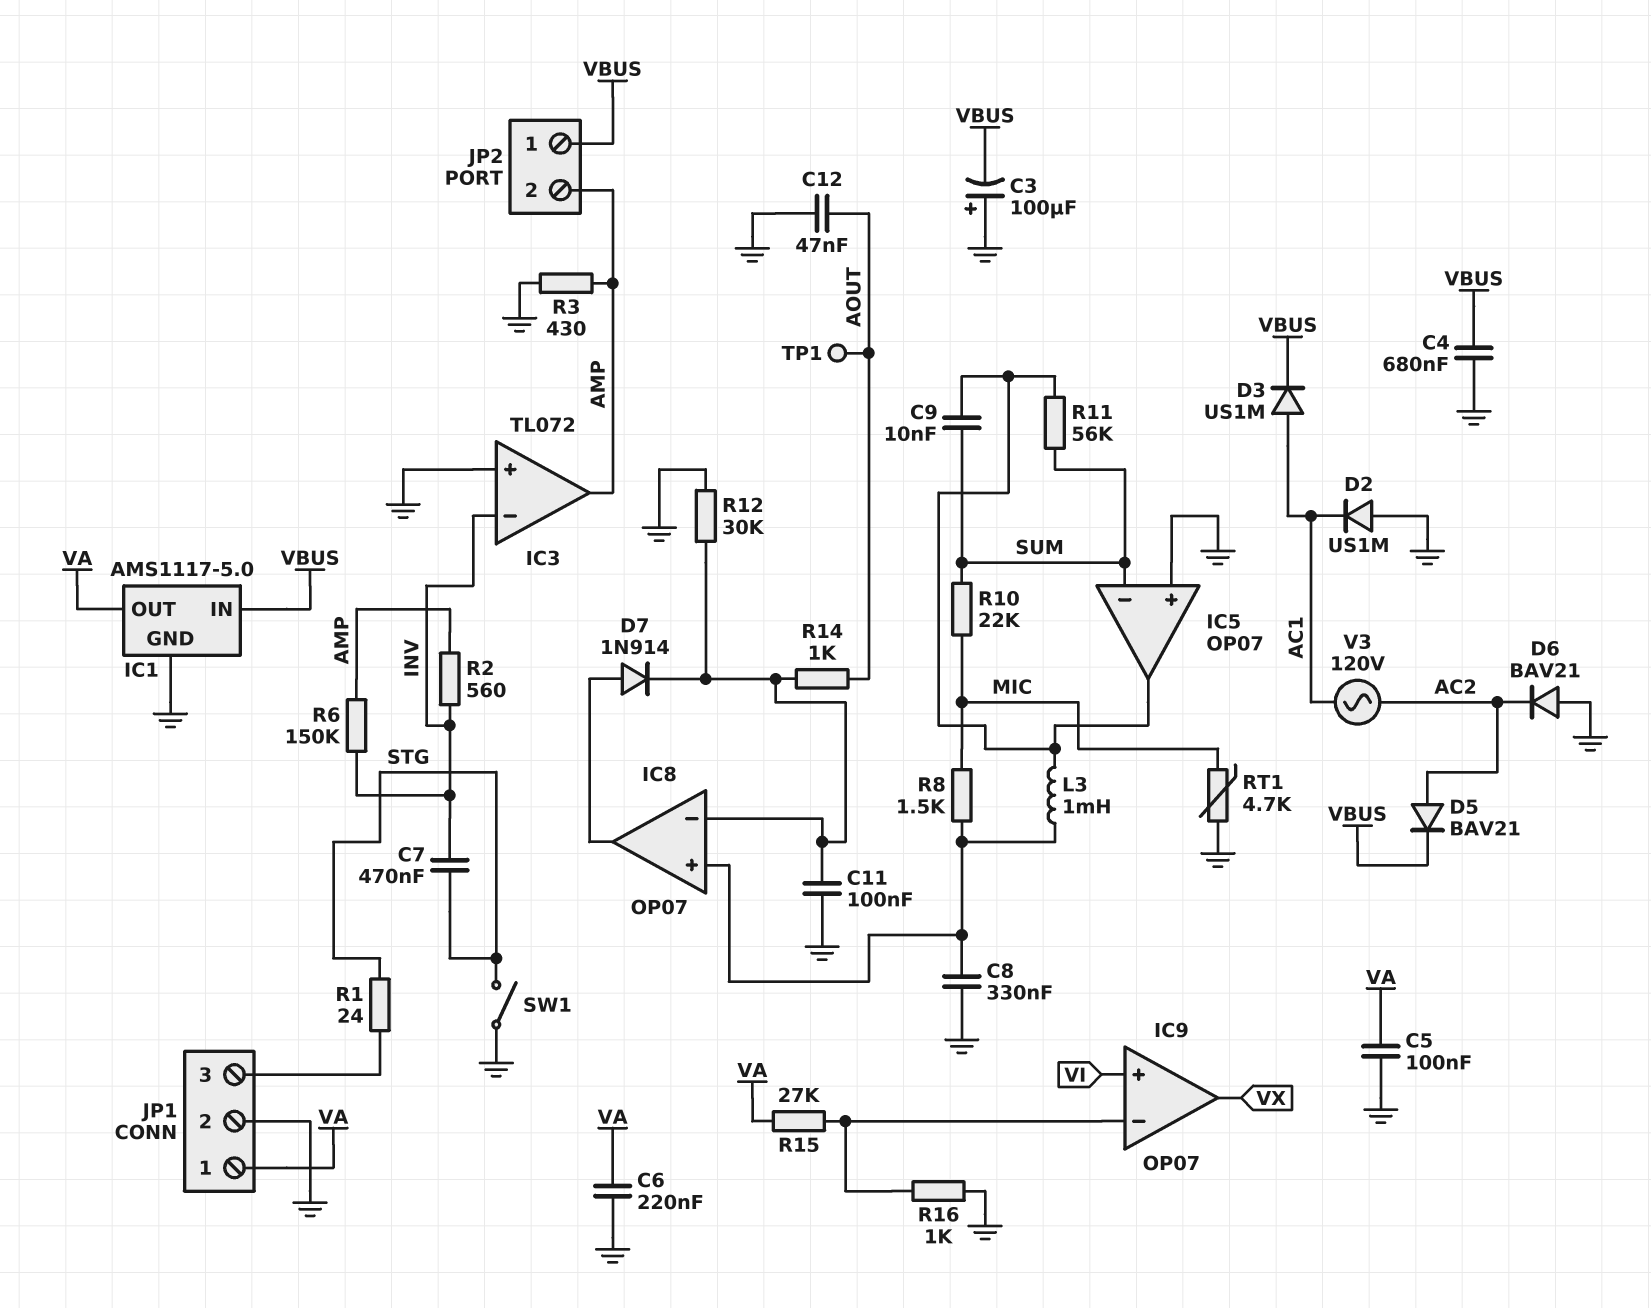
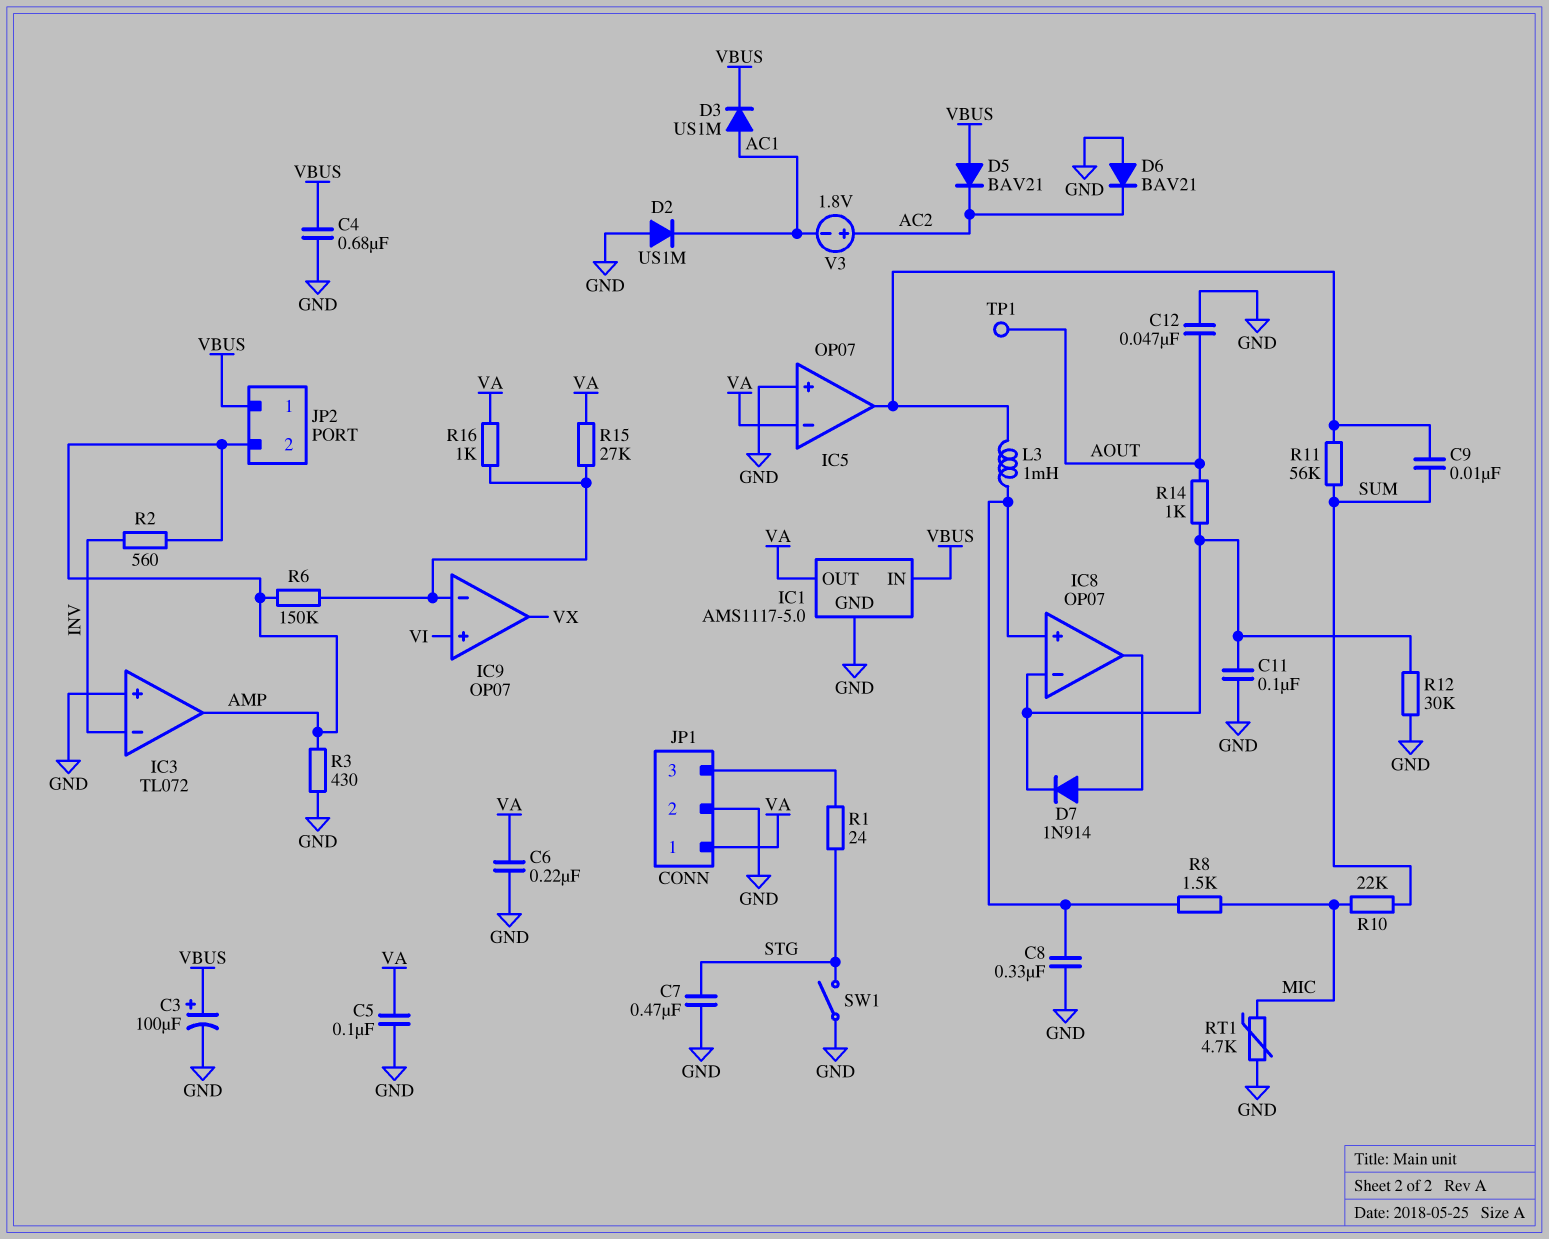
C3: 100uF (plus GND, minus VBUS) -> 100uF (plus VBUS, minus GND)
C7: 470nF (INV, STG) -> 470nF (GND, STG)
D5: diode BAV21 (A AC2, K VBUS) -> diode BAV21 (A VBUS, K AC2)
IC5 pin in-: SUM -> VA
R6: 150k (AMP, INV) -> 150k (AMP, IC9/in-)
R16: 1k (GND, IC9/in-) -> 1k (IC9/in-, VA)
V3: AC 120V (AC1, AC2) -> 1.8V (plus AC2, minus AC1)

